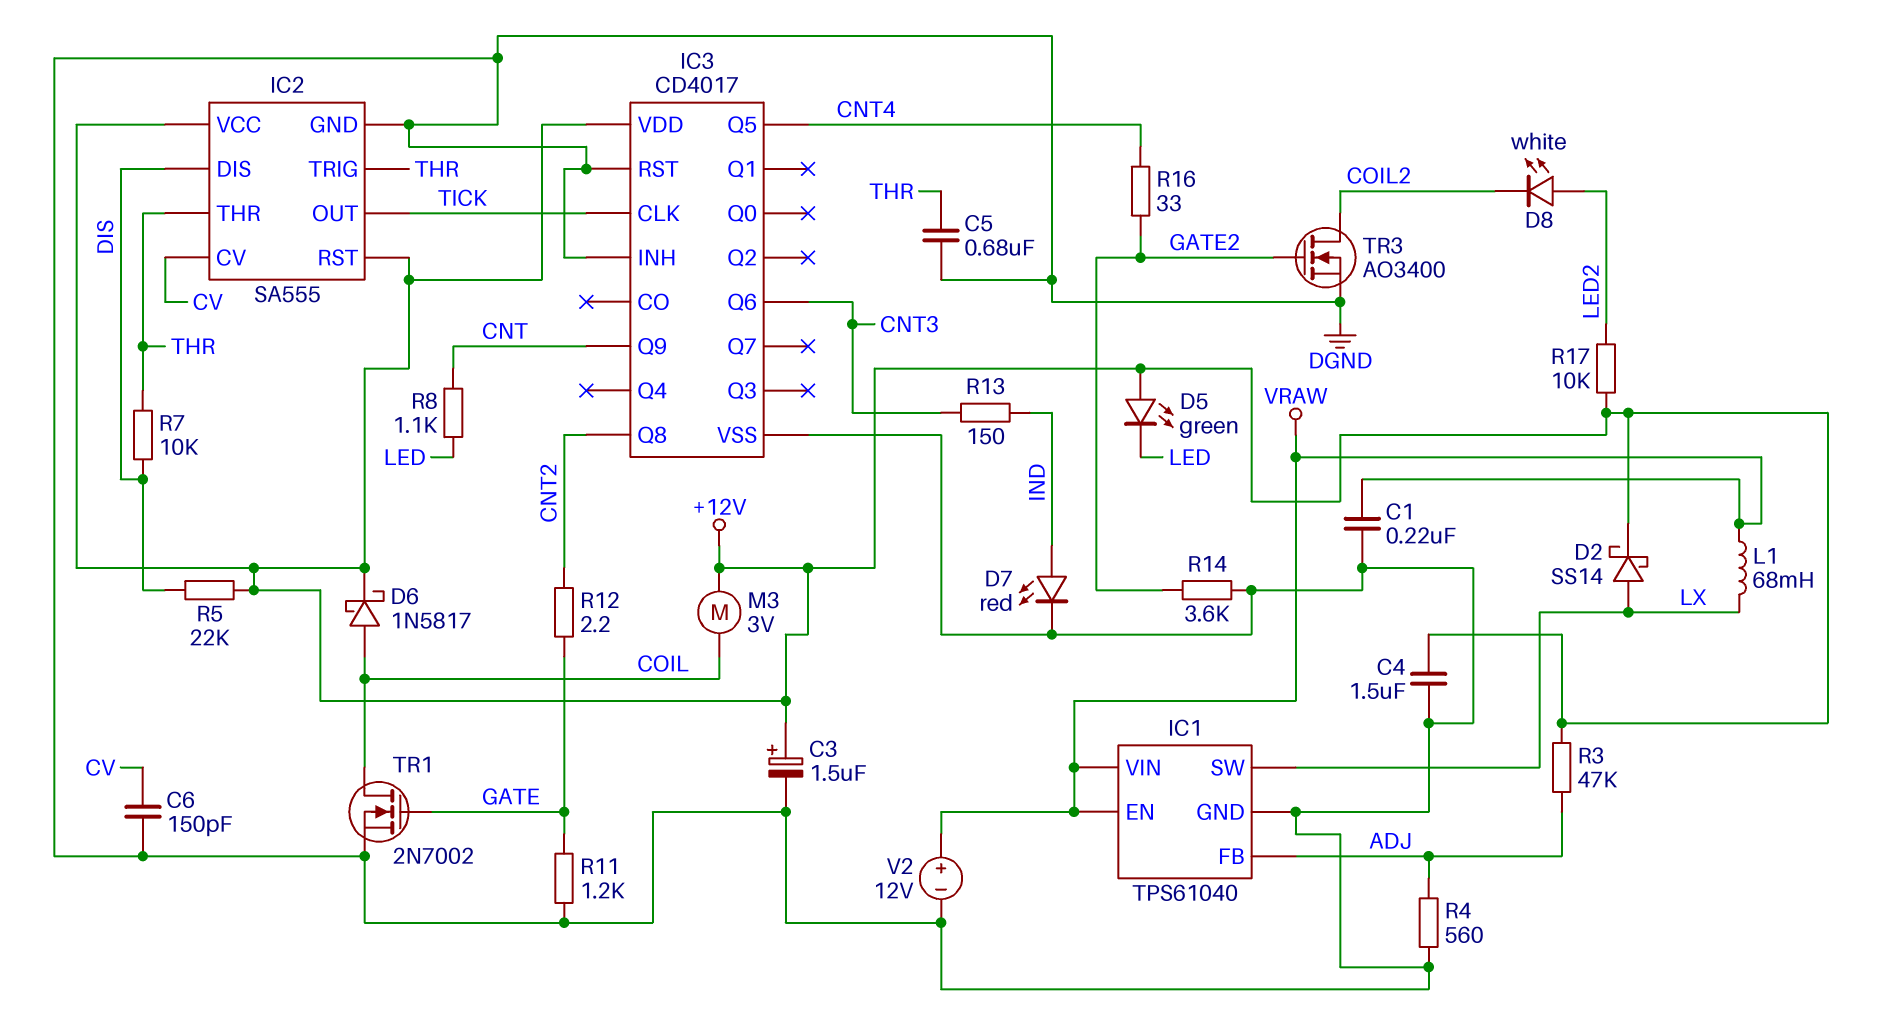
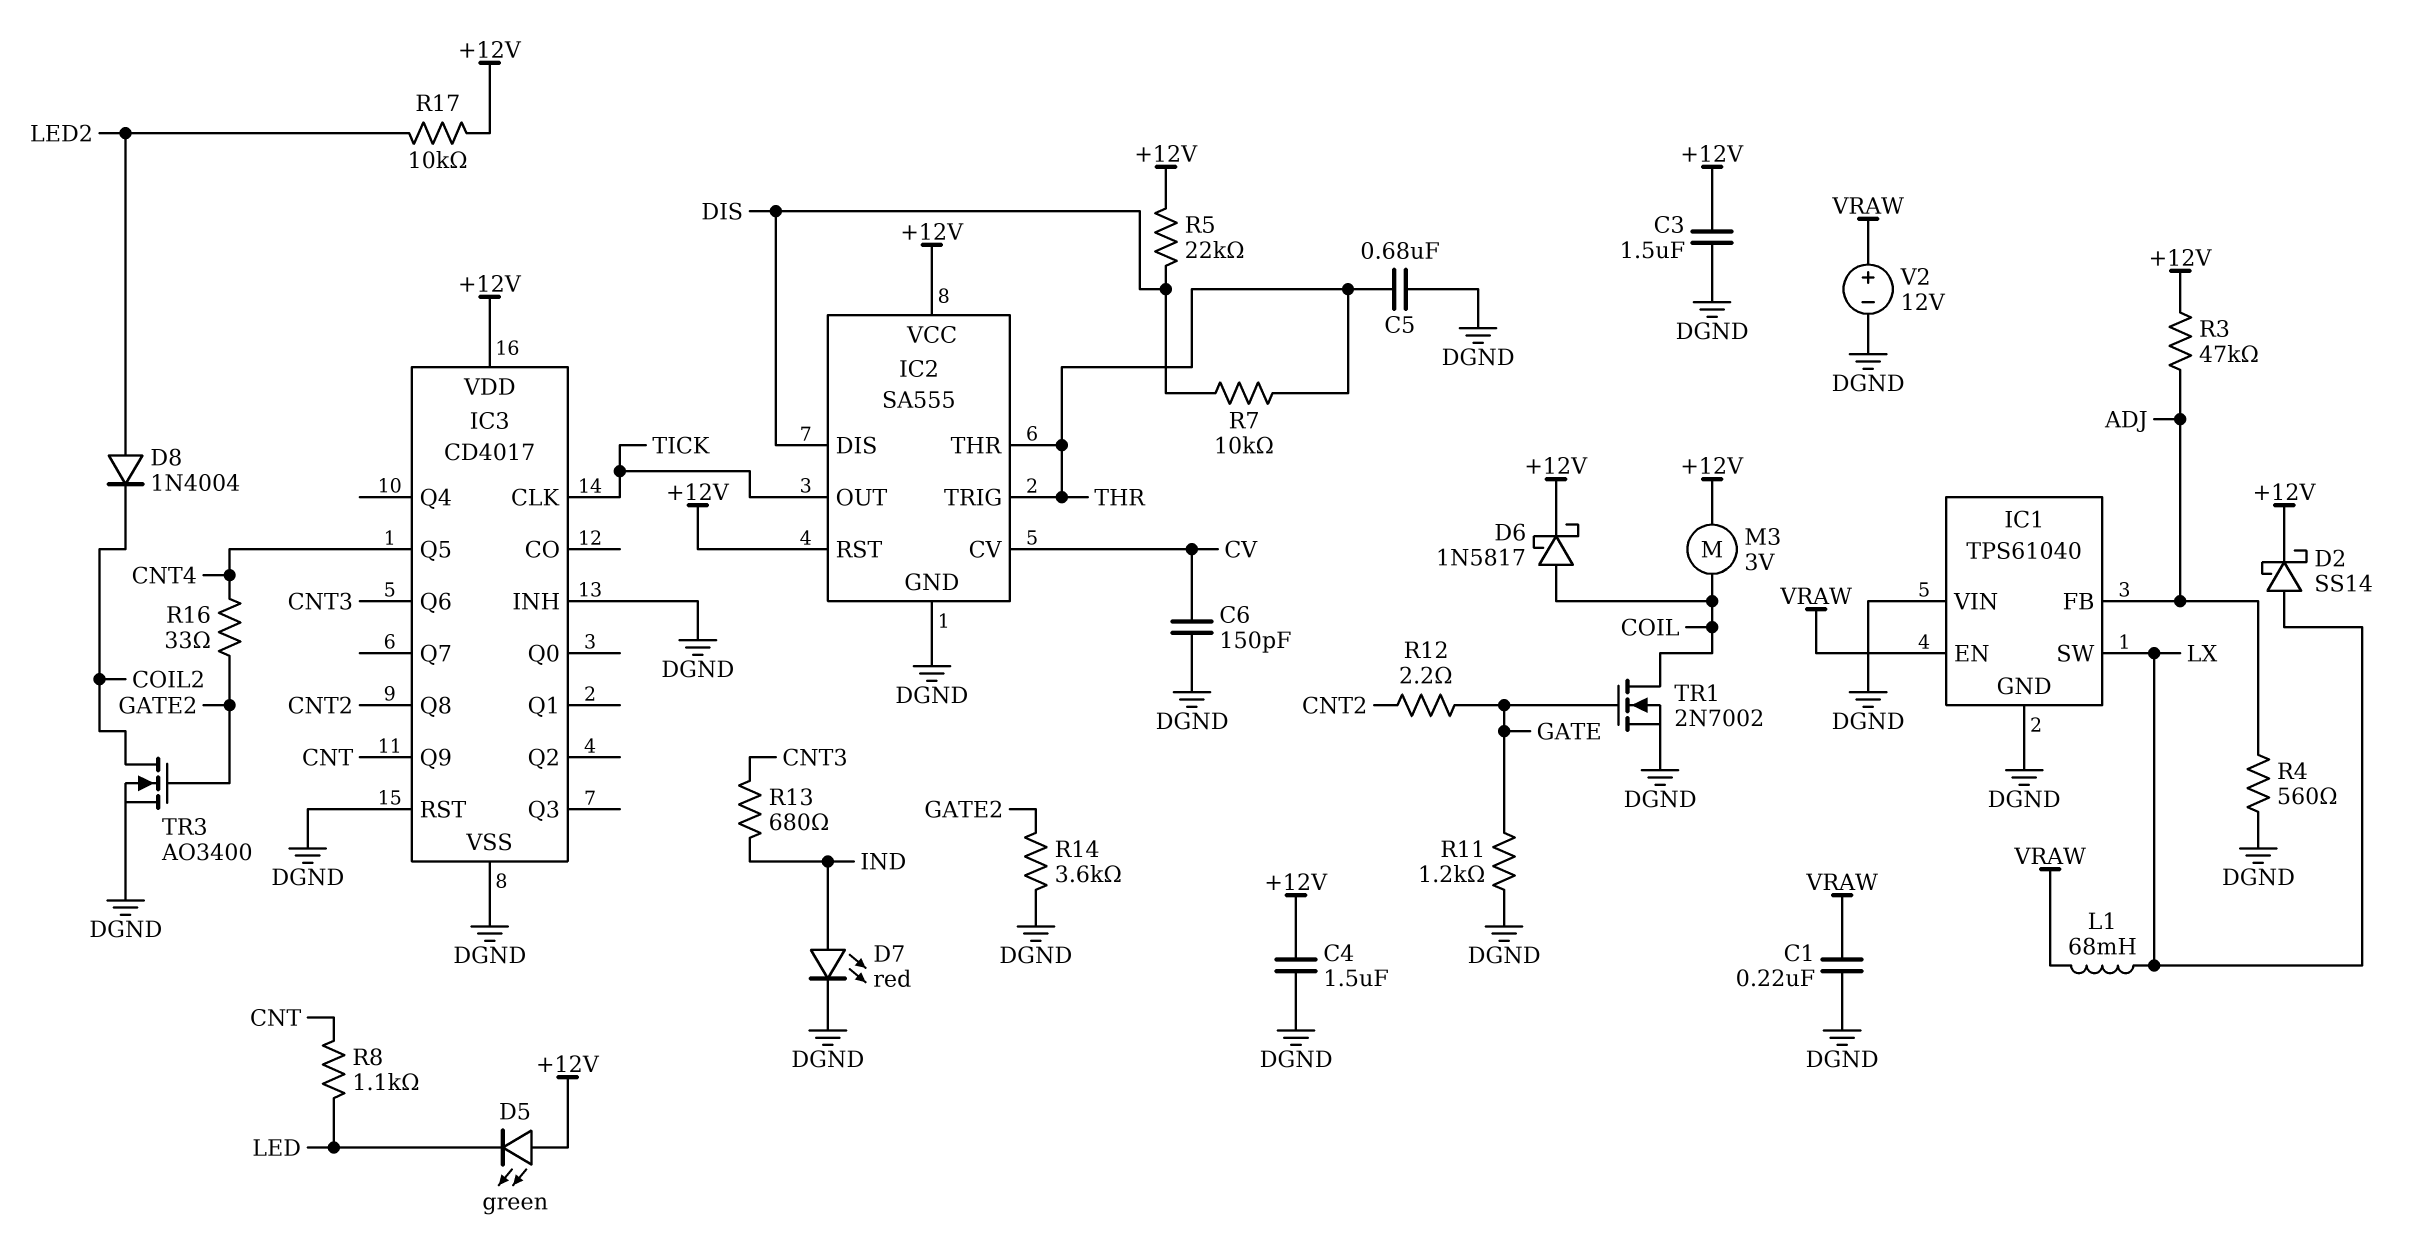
C3: 1.5uF (plus +12V, minus DGND) -> 1.5uF (+12V, DGND)
D8: LED white (A LED2, K COIL2) -> diode 1N4004 (A LED2, K COIL2)
IC1 pin VIN: VRAW -> DGND
R13: 150 (CNT3, IND) -> 680 (CNT3, IND)

